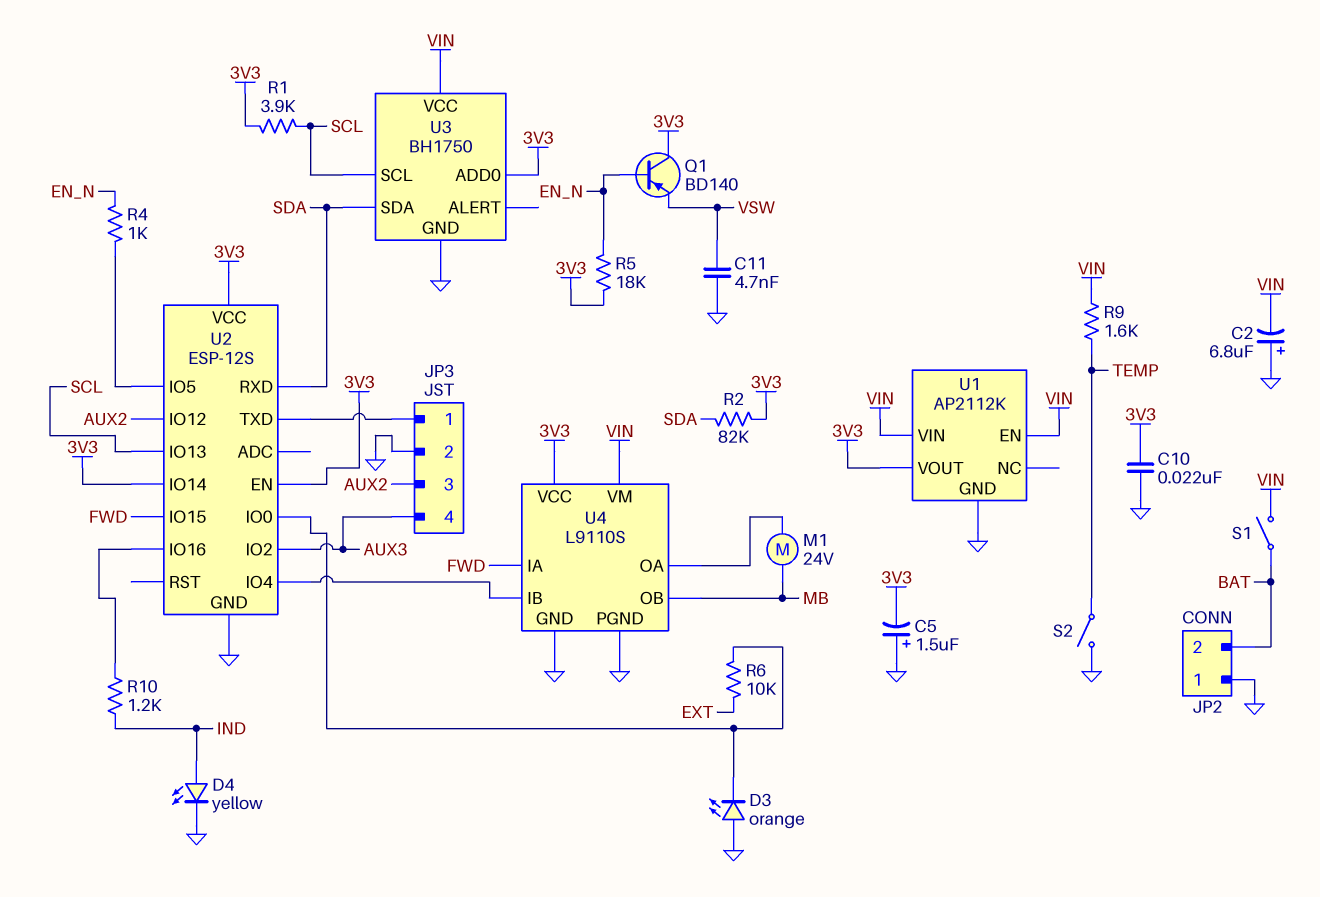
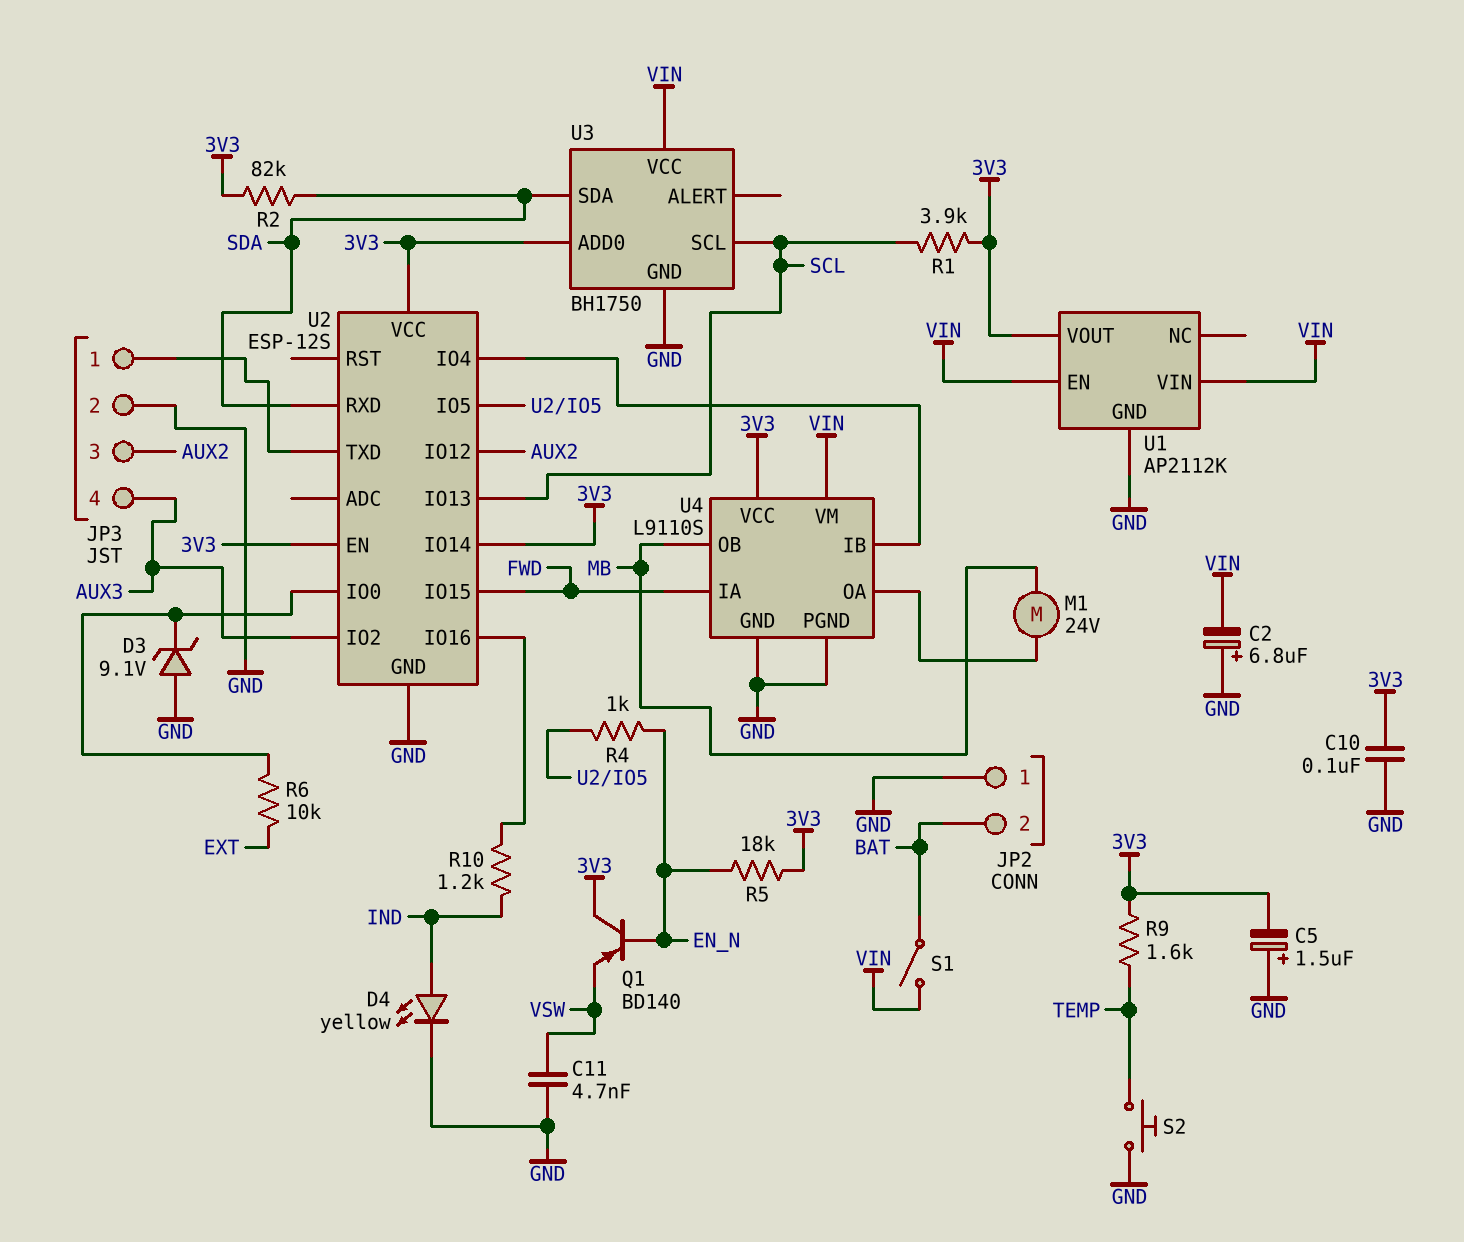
C10: 22nF (3V3, GND) -> 100nF (3V3, GND)
D3: LED orange (A GND, K U2/IO0) -> zener 9.1V (A GND, K U2/IO0)
R9: 1.6k (TEMP, VIN) -> 1.6k (3V3, TEMP)
S2: switch (GND, TEMP) -> button (GND, TEMP)

